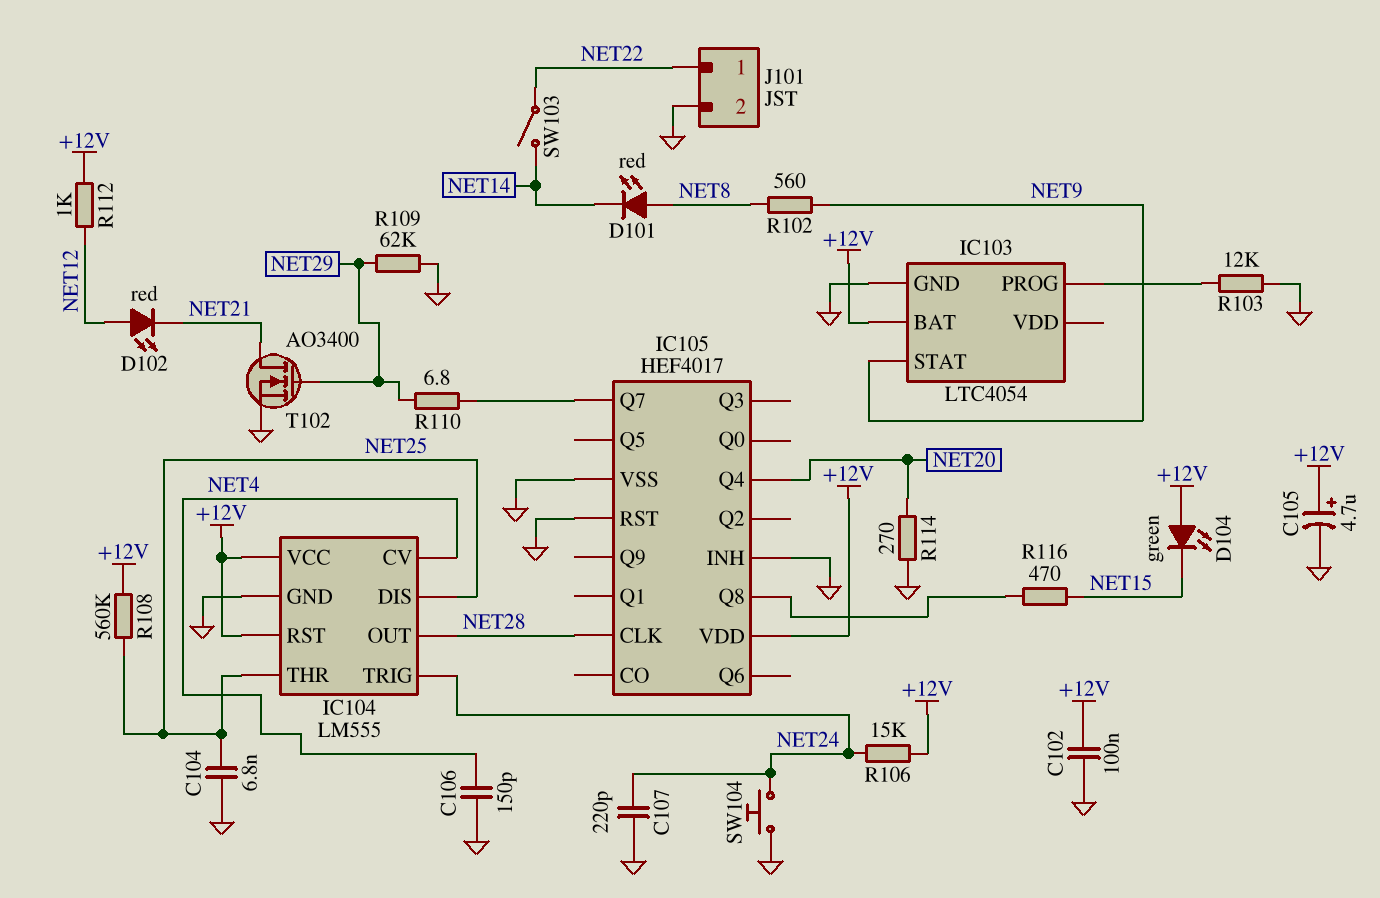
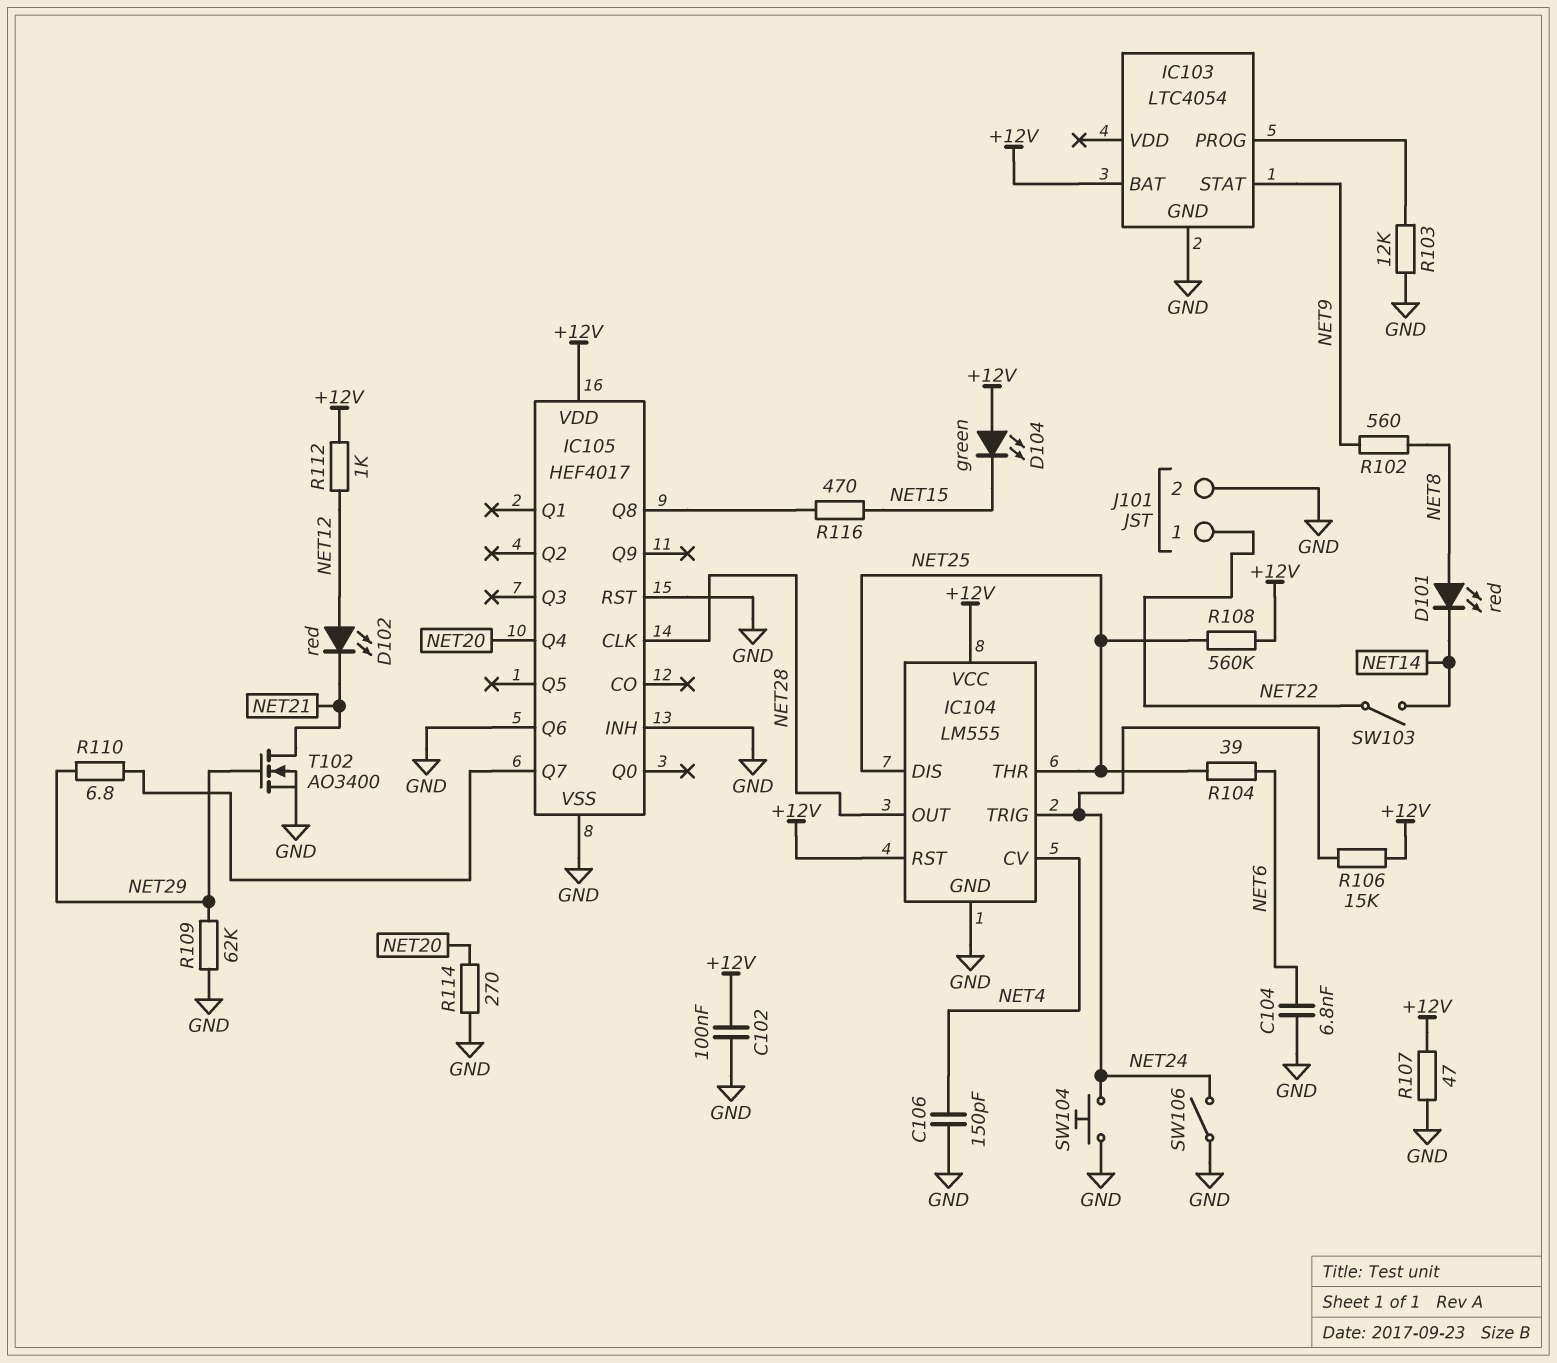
C104: 6.8nF (GND, NET25) -> 6.8nF (GND, NET6)
C105: 4.7uF (plus +12V, minus GND) -> none
C107: 220pF (GND, NET24) -> none
IC105 pin Q6: none -> GND
R104: none -> 39 (NET6, NET25)
R107: none -> 47 (+12V, GND)
SW106: none -> switch (GND, NET24)

